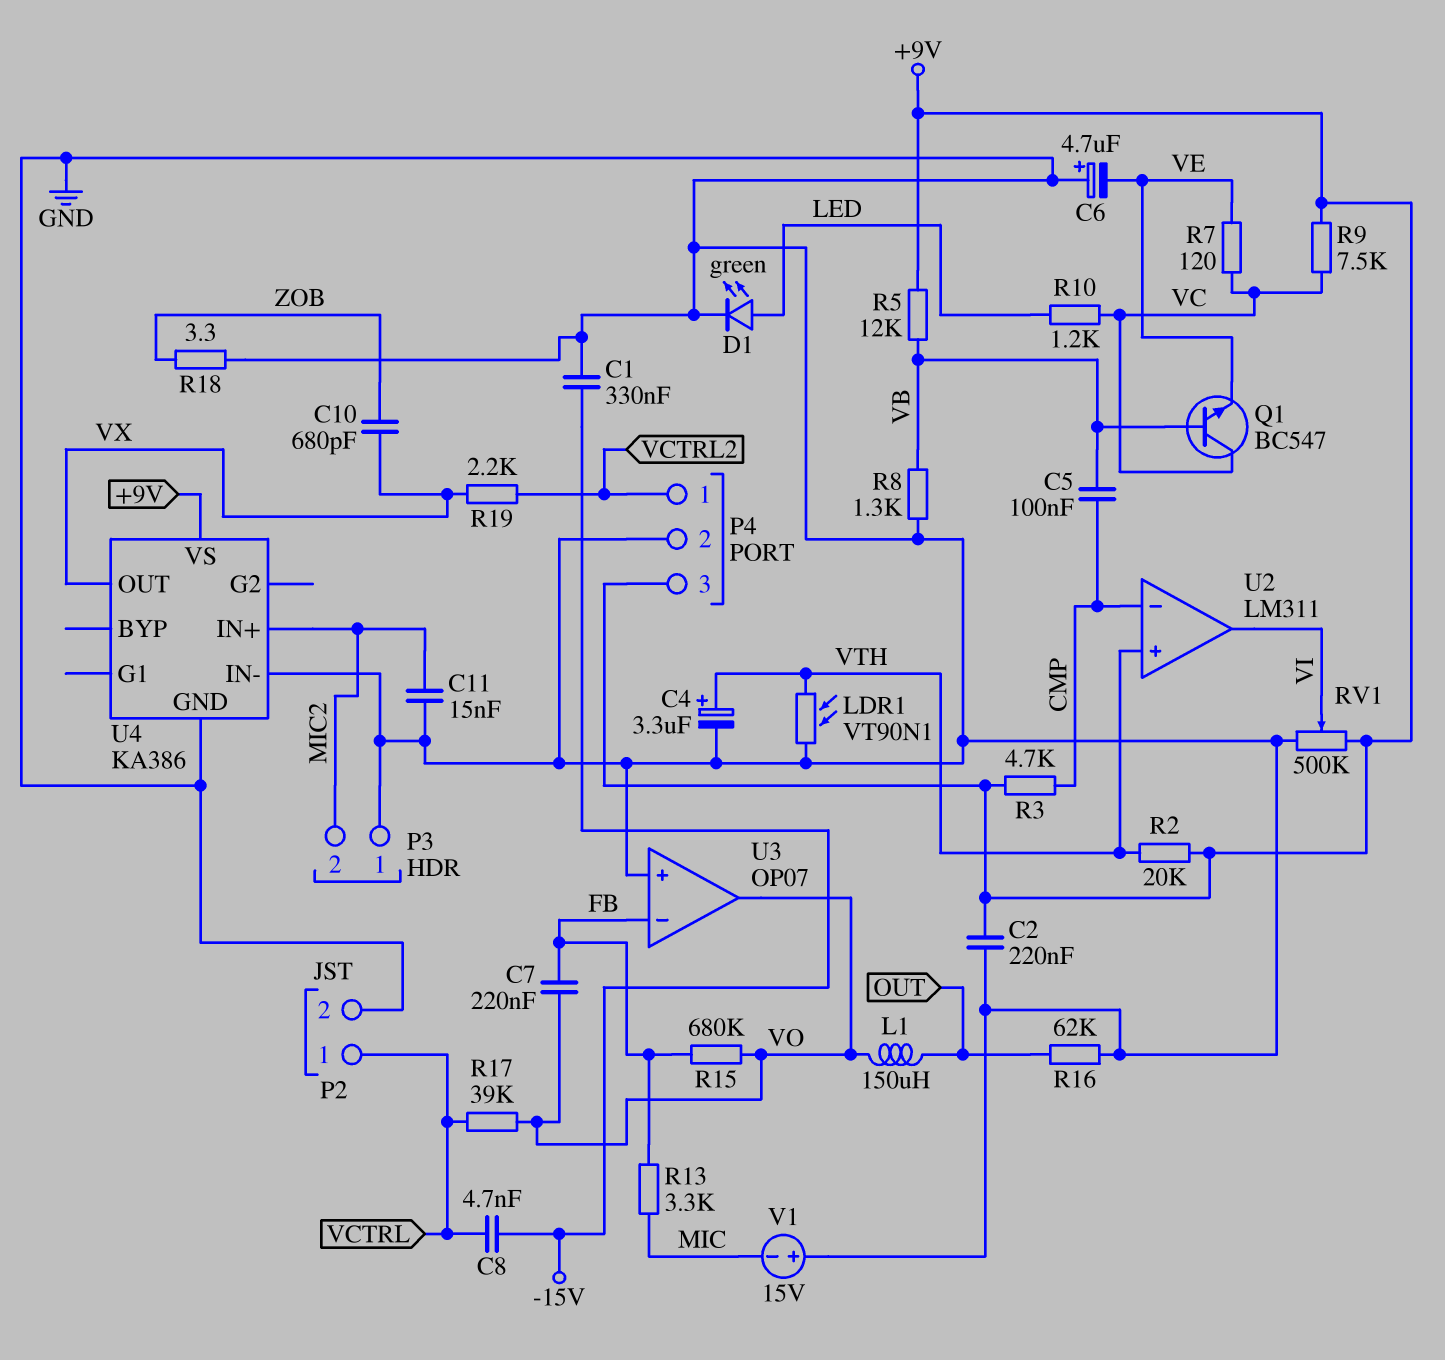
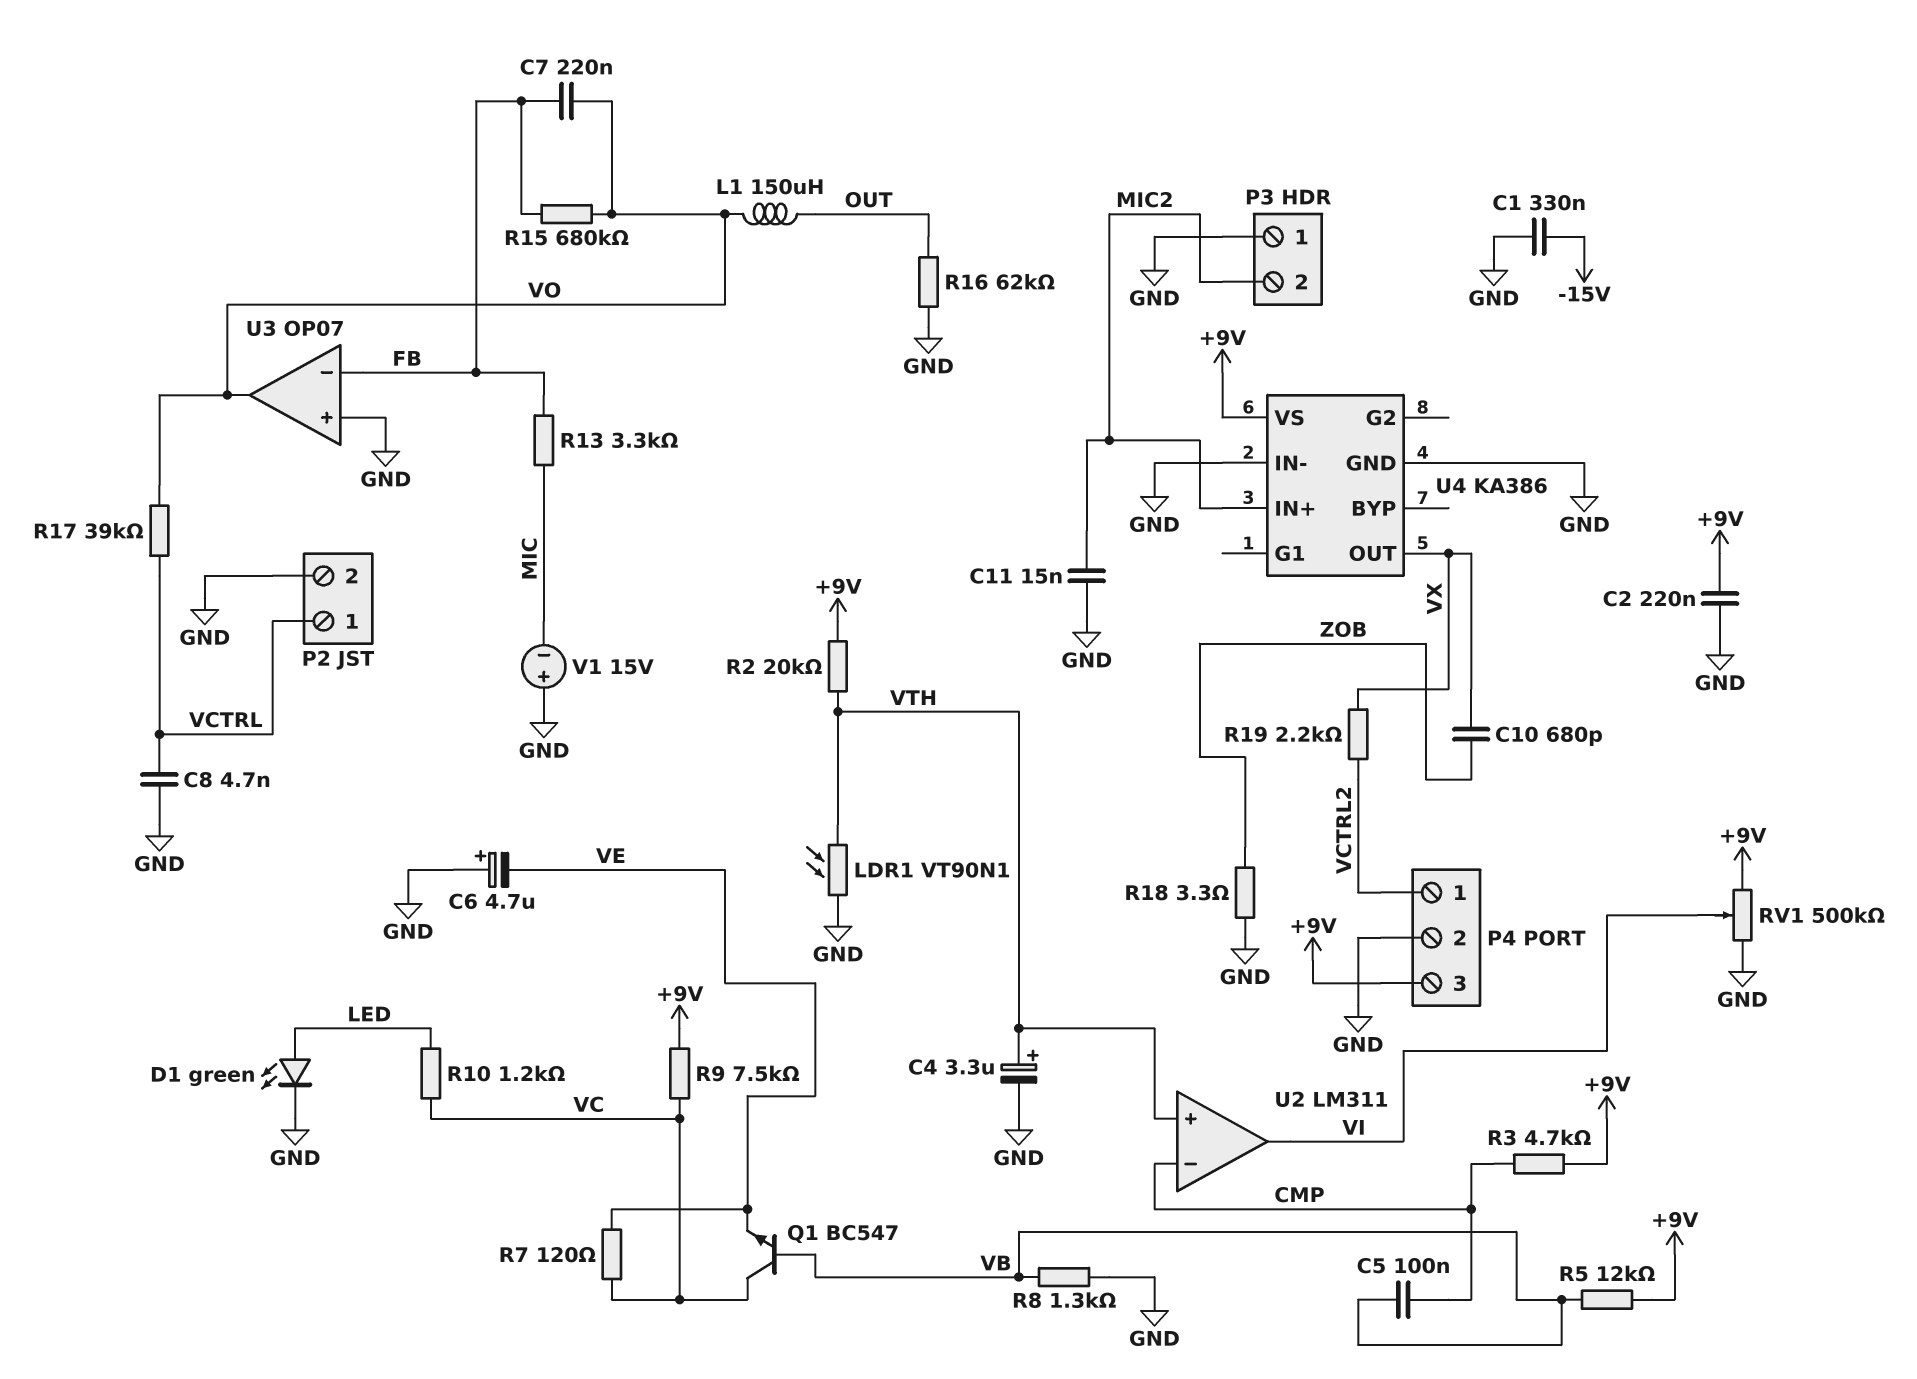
C8: 4.7nF (-15V, VCTRL) -> 4.7nF (GND, VCTRL)

